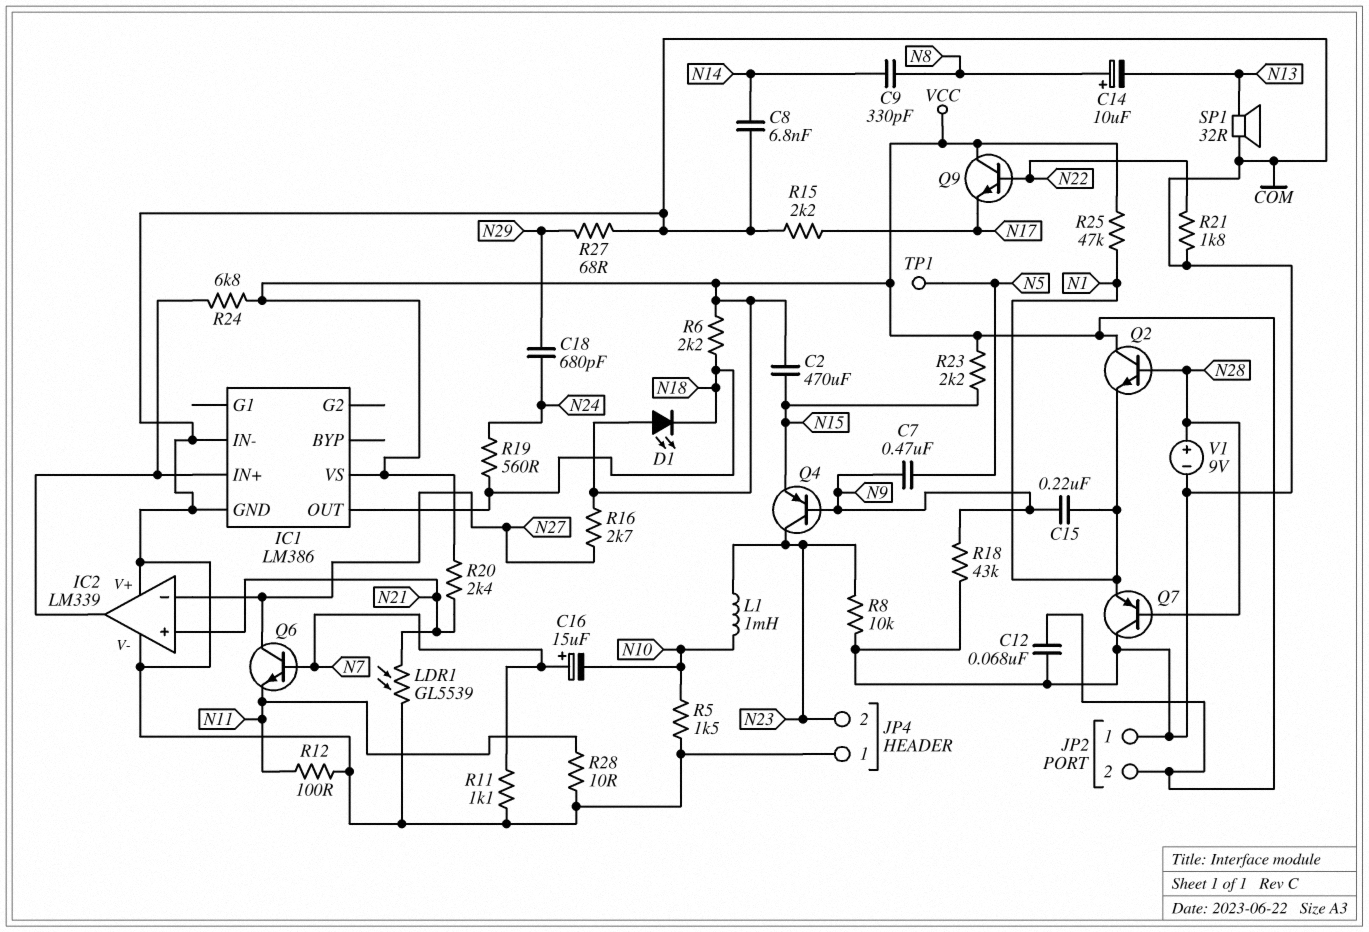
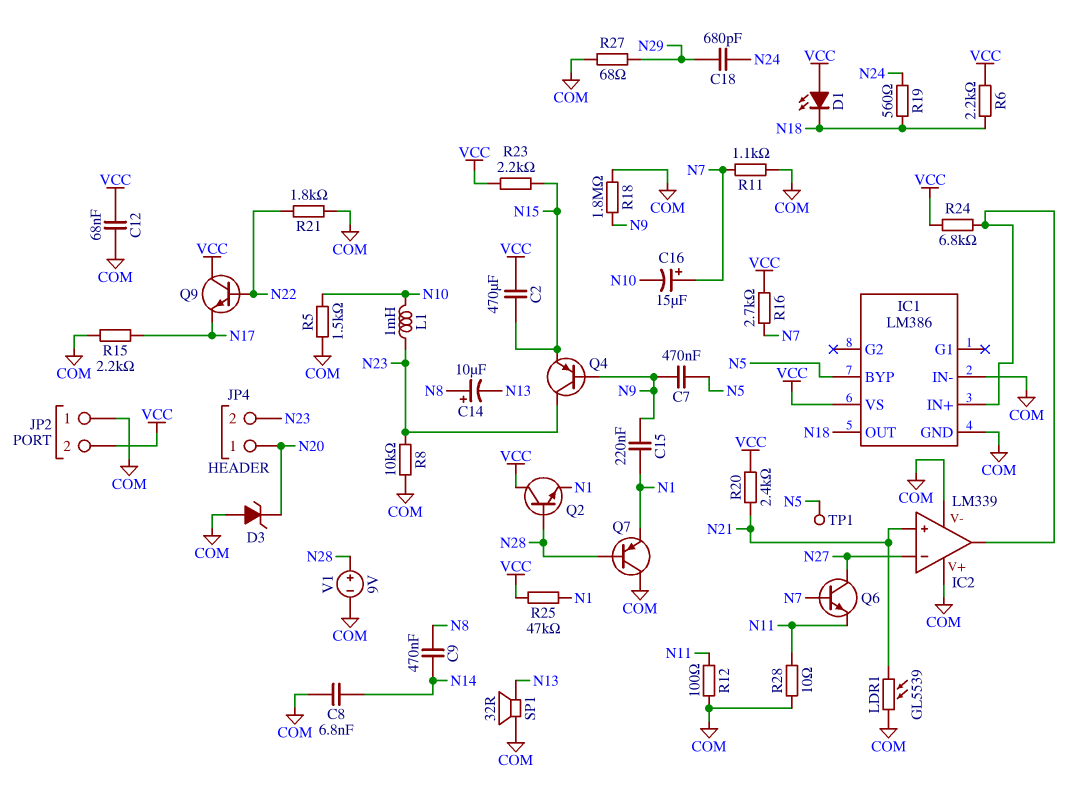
C9: 330pF (N8, N14) -> 470nF (N8, N14)
D3: none -> zener (A COM, K N20)
IC1 pin BYP: none -> N5
JP4 pin 1: COM -> N20
R16: 2.7k (N27, VCC) -> 2.7k (N7, VCC)
R18: 43k (COM, N9) -> 1.8M (COM, N9)

